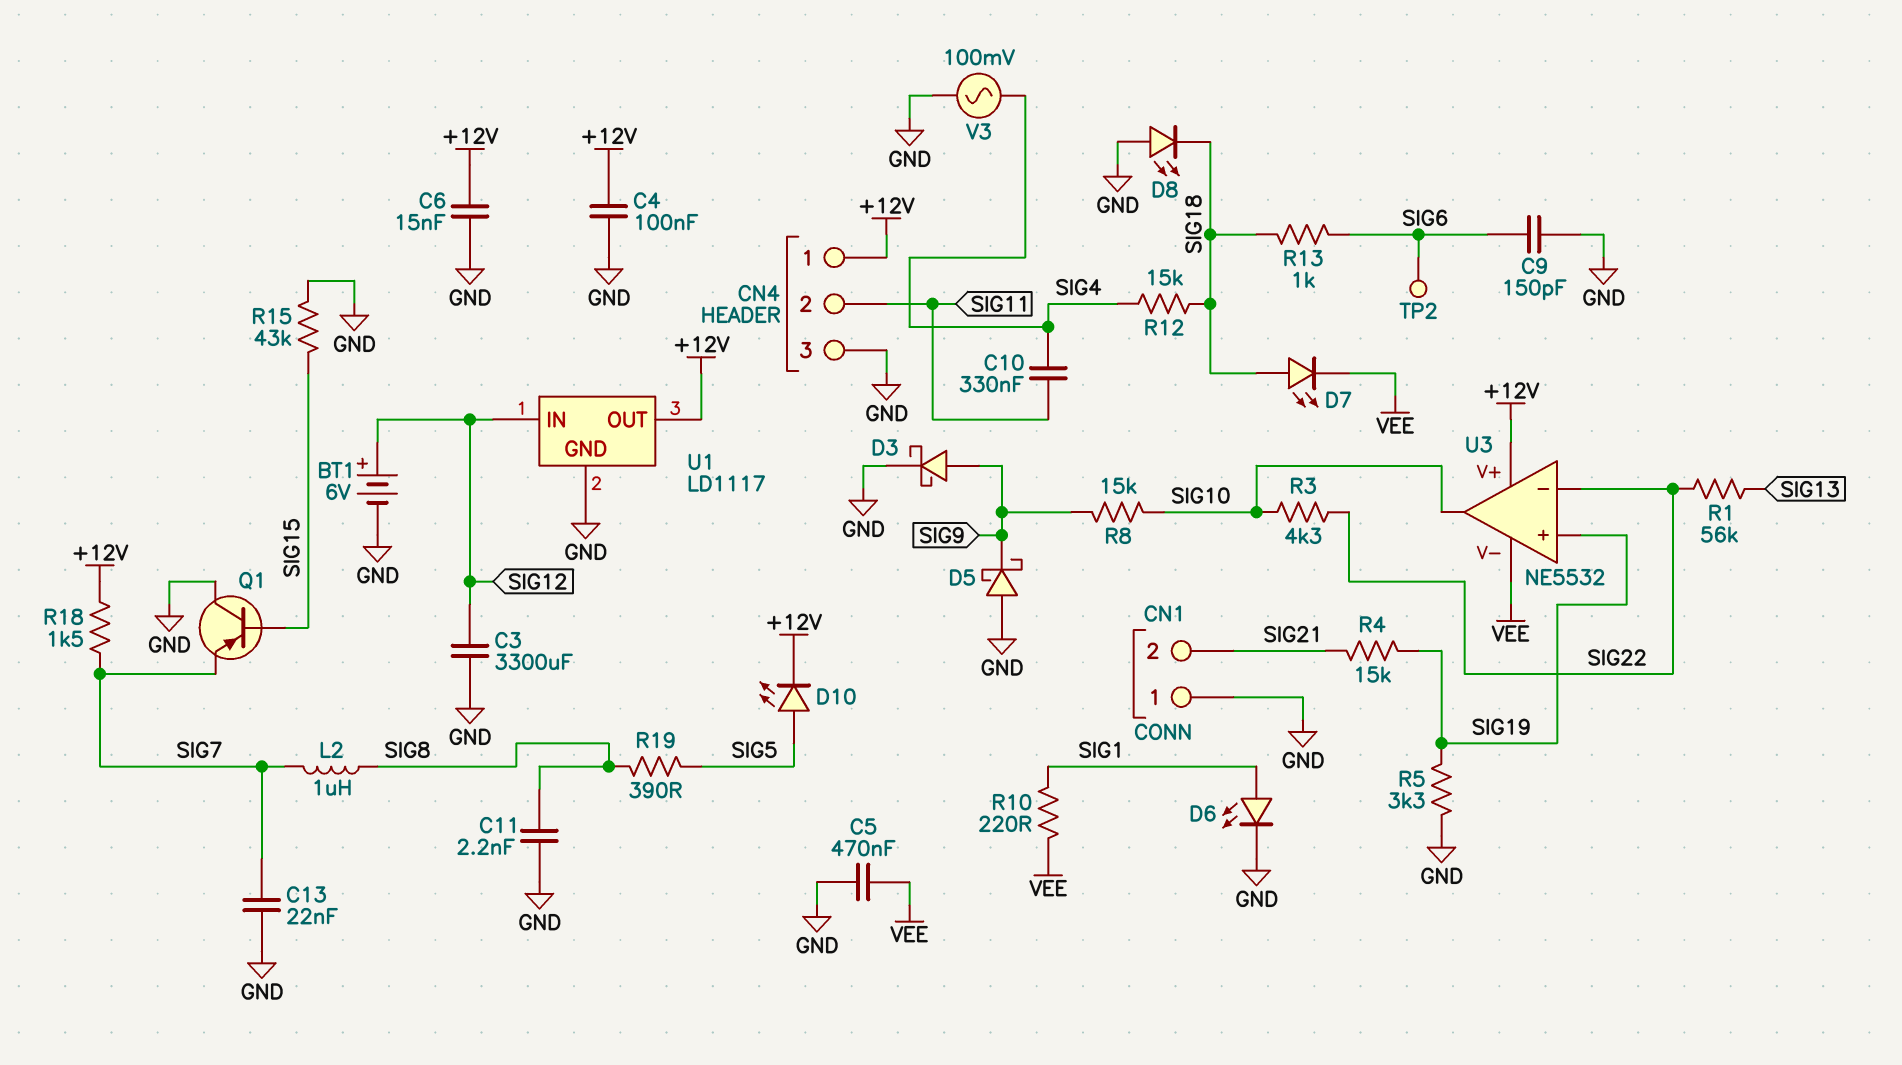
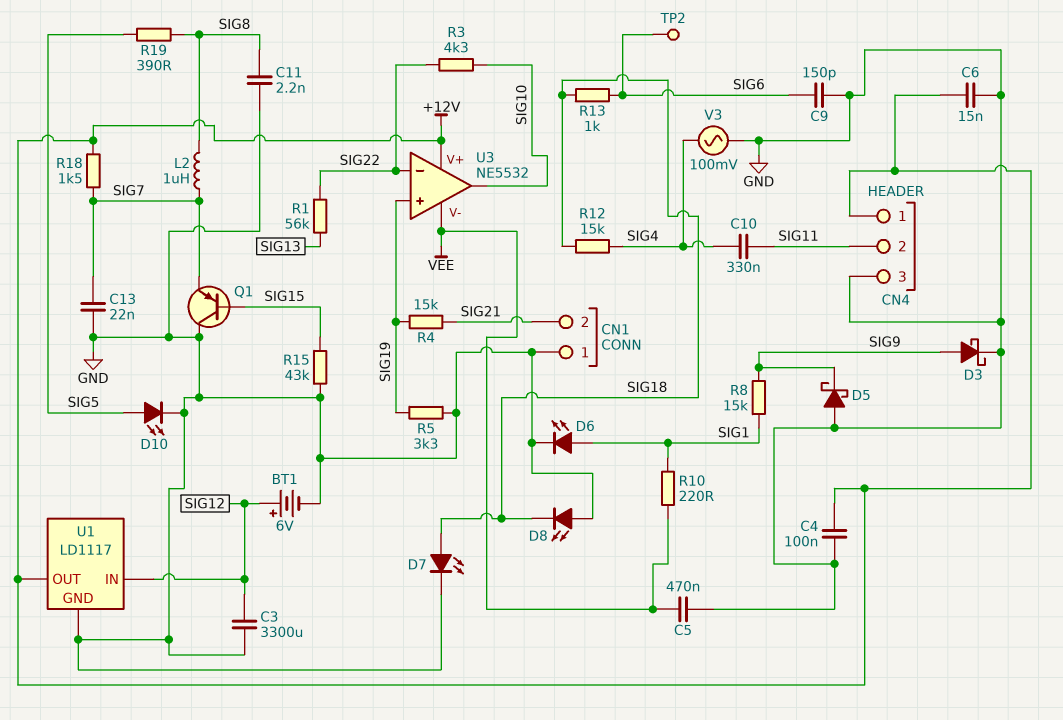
D7: LED (A SIG18, K VEE) -> LED (A SIG18, K GND)
D10: LED (A SIG5, K +12V) -> LED (A SIG5, K GND)
R8: 15k (SIG9, SIG10) -> 15k (SIG1, SIG9)

